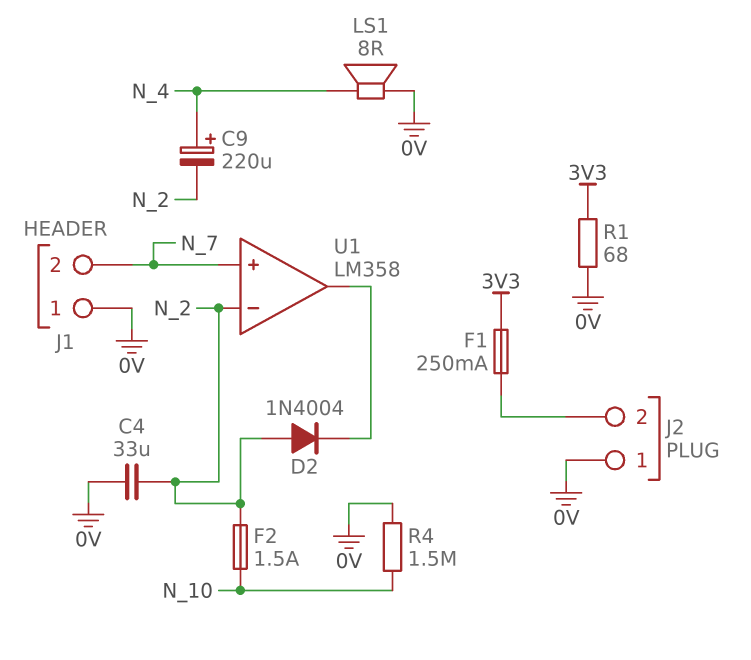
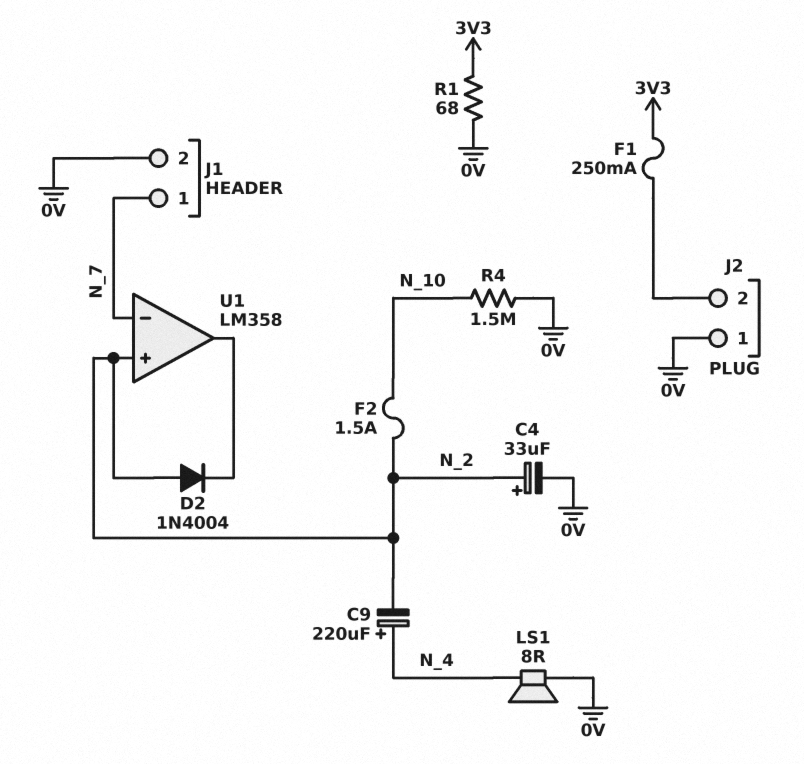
C4: 33uF (0V, N_2) -> 33uF (plus N_2, minus 0V)
J1 pin 1: 0V -> N_7
J1 pin 2: N_7 -> 0V
U1 pin in+: N_7 -> N_2
U1 pin in-: N_2 -> N_7

